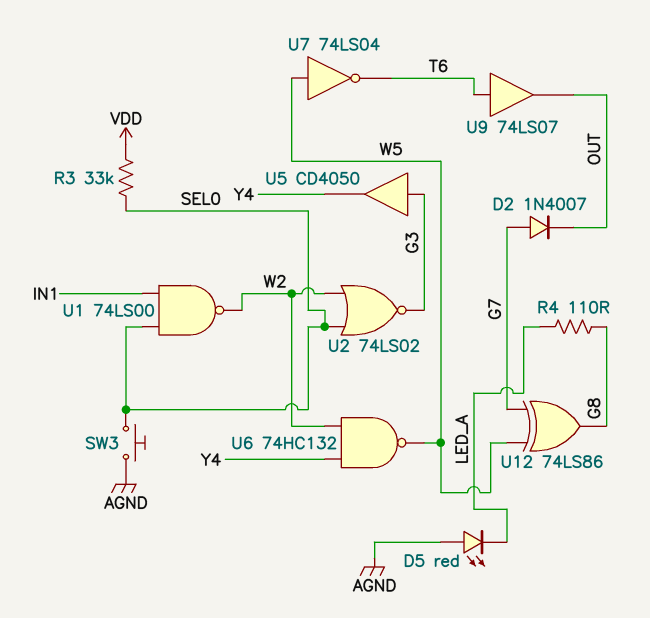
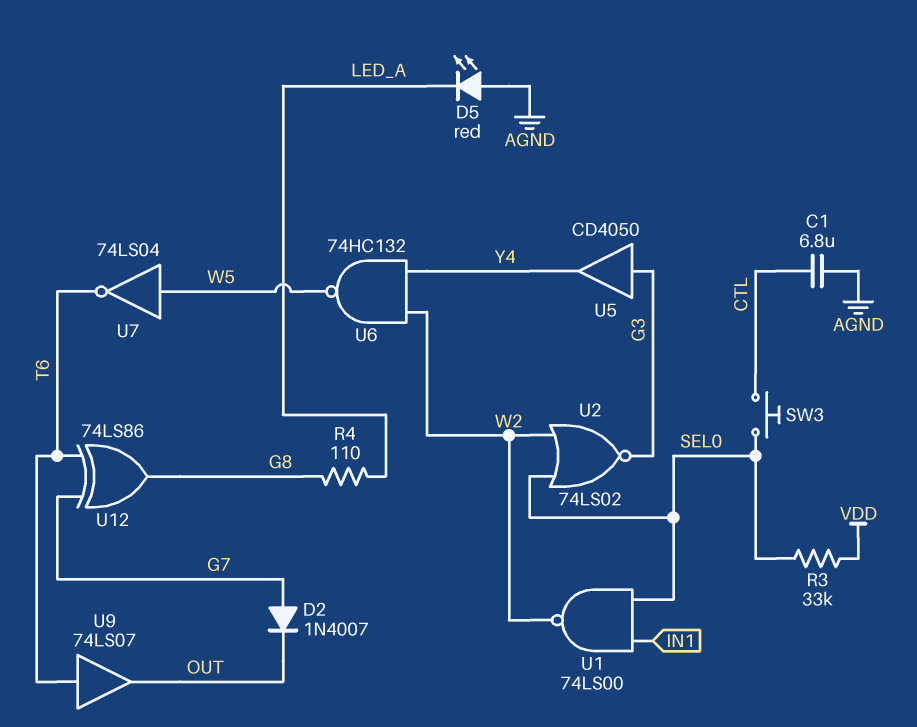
C1: none -> 6.8uF (AGND, CTL)
SW3: button (AGND, SEL0) -> button (CTL, SEL0)
U12: XOR 74LS86 (in G7, in W5, out G8) -> XOR 74LS86 (in G7, in T6, out G8)

